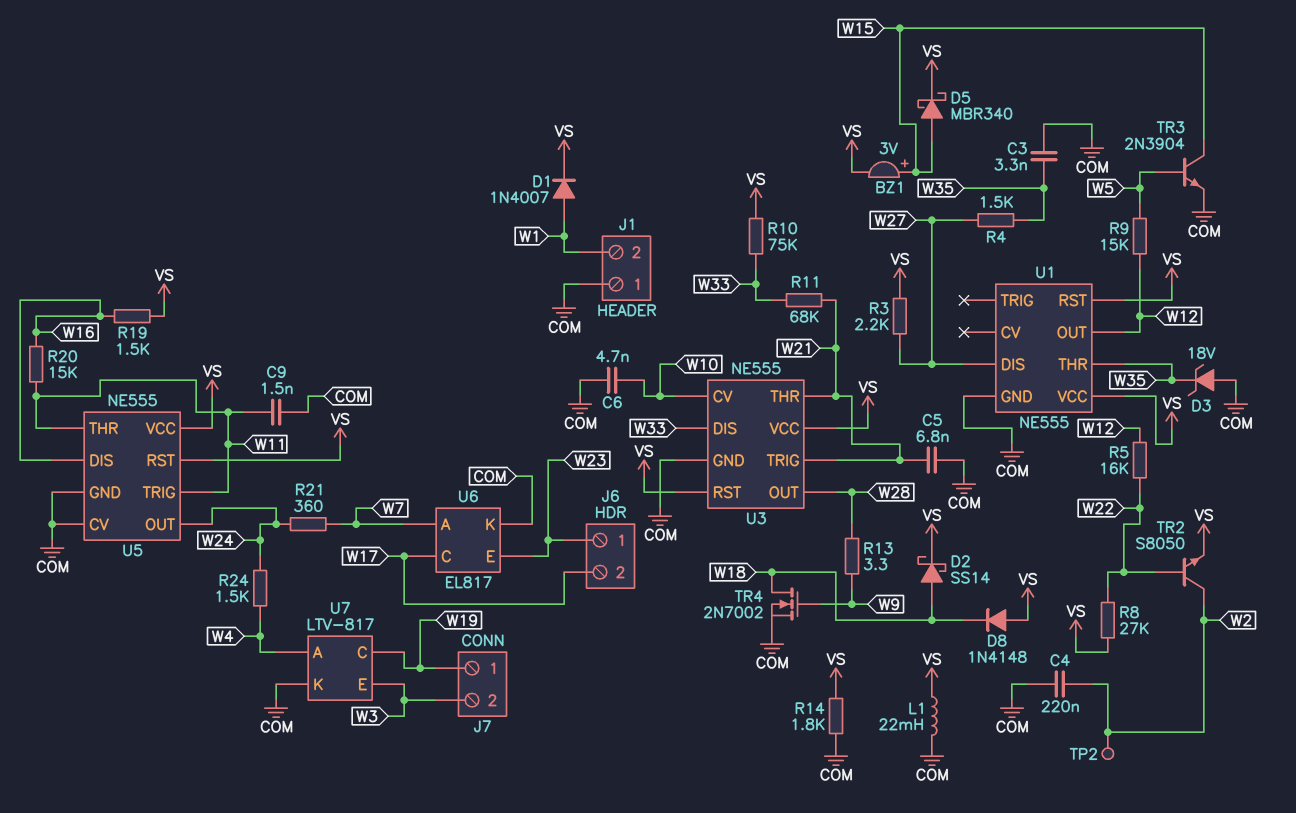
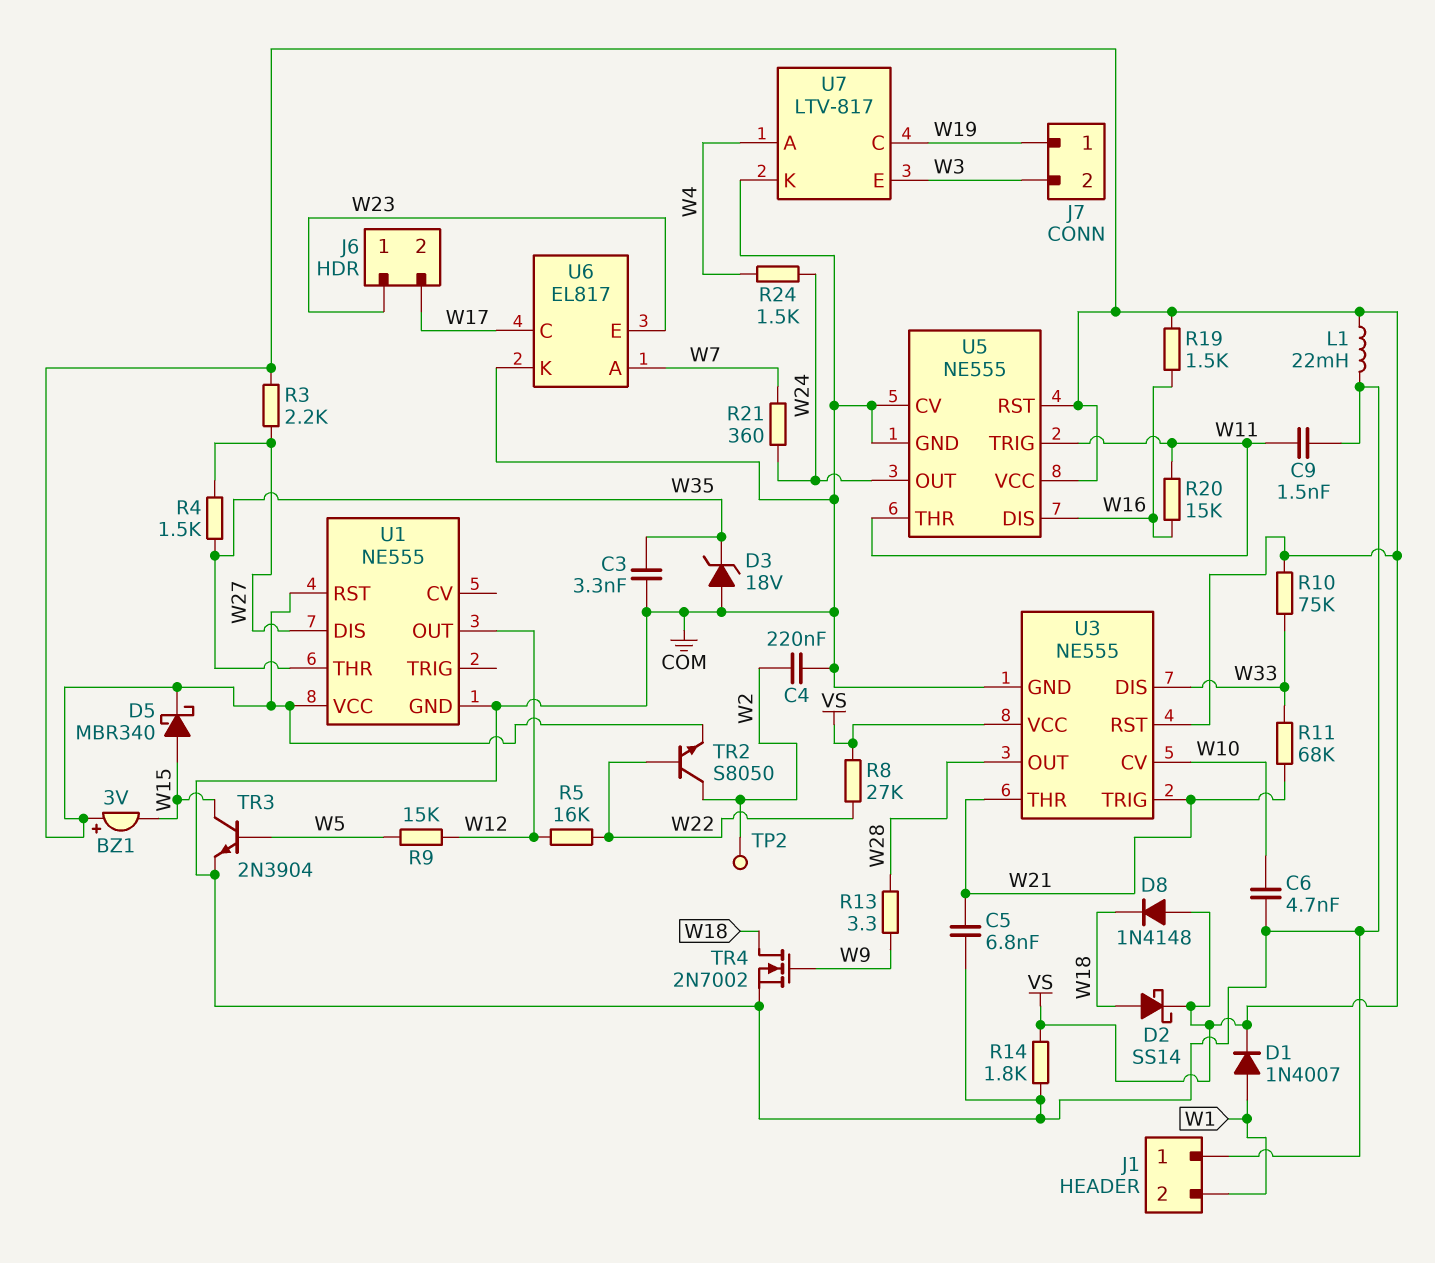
BZ1: buzzer 3V (plus W15, minus VS) -> buzzer 3V (plus VS, minus W15)

